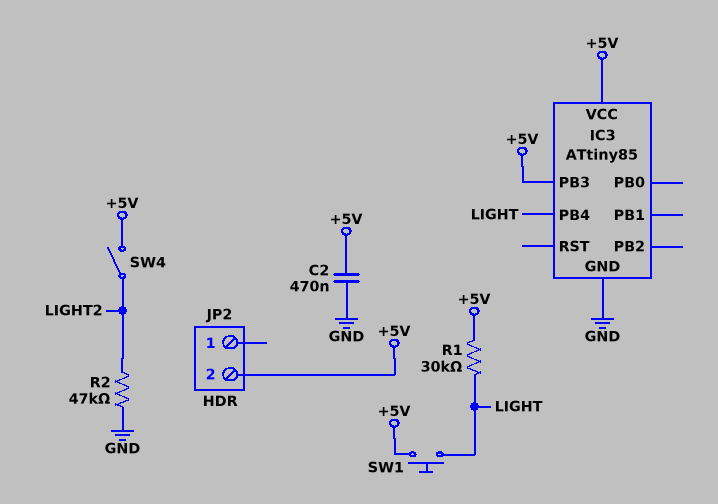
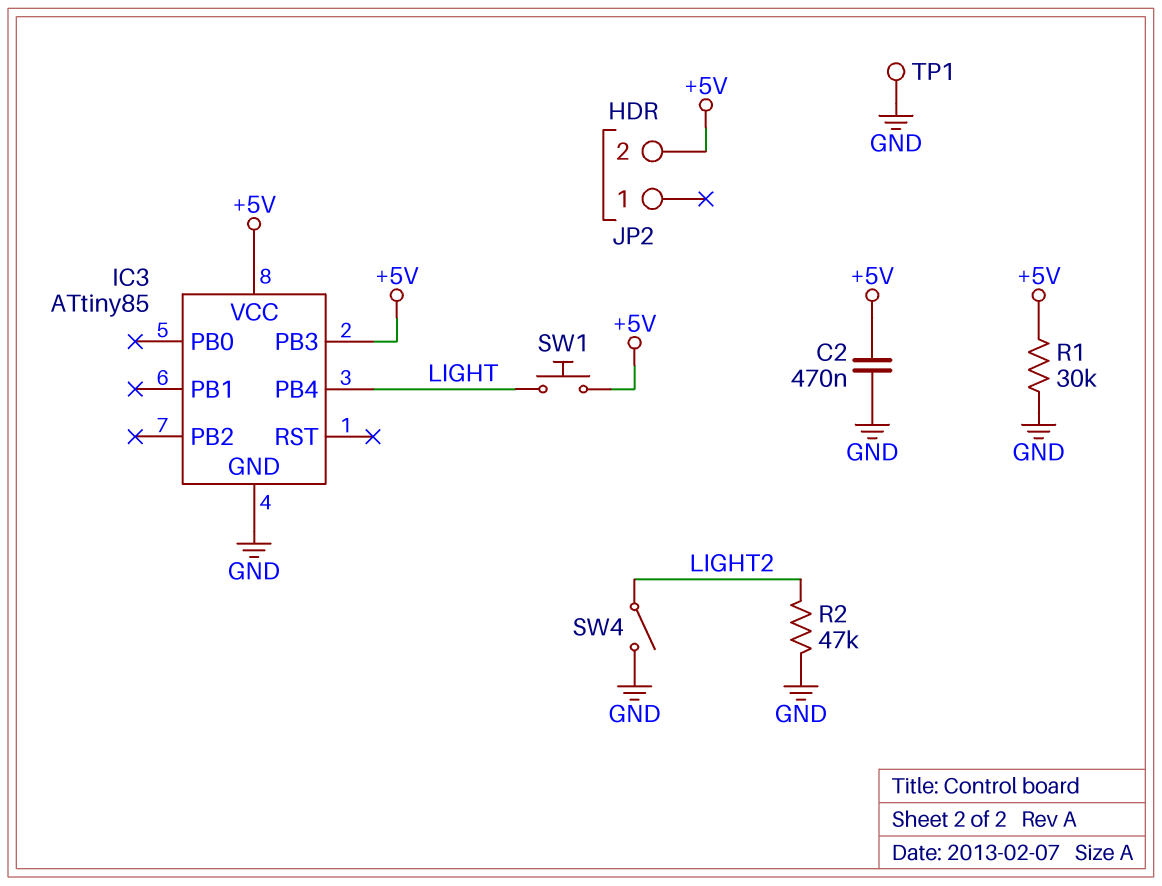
R1: 30k (+5V, LIGHT) -> 30k (+5V, GND)
SW4: switch (+5V, LIGHT2) -> switch (GND, LIGHT2)
TP1: none -> test point (GND)

